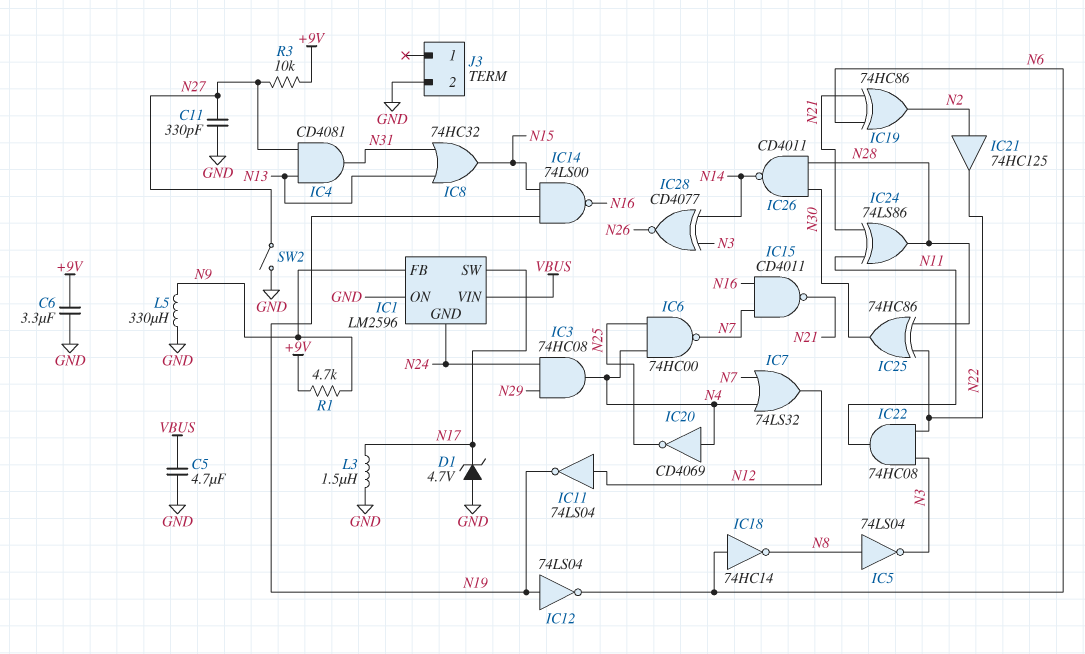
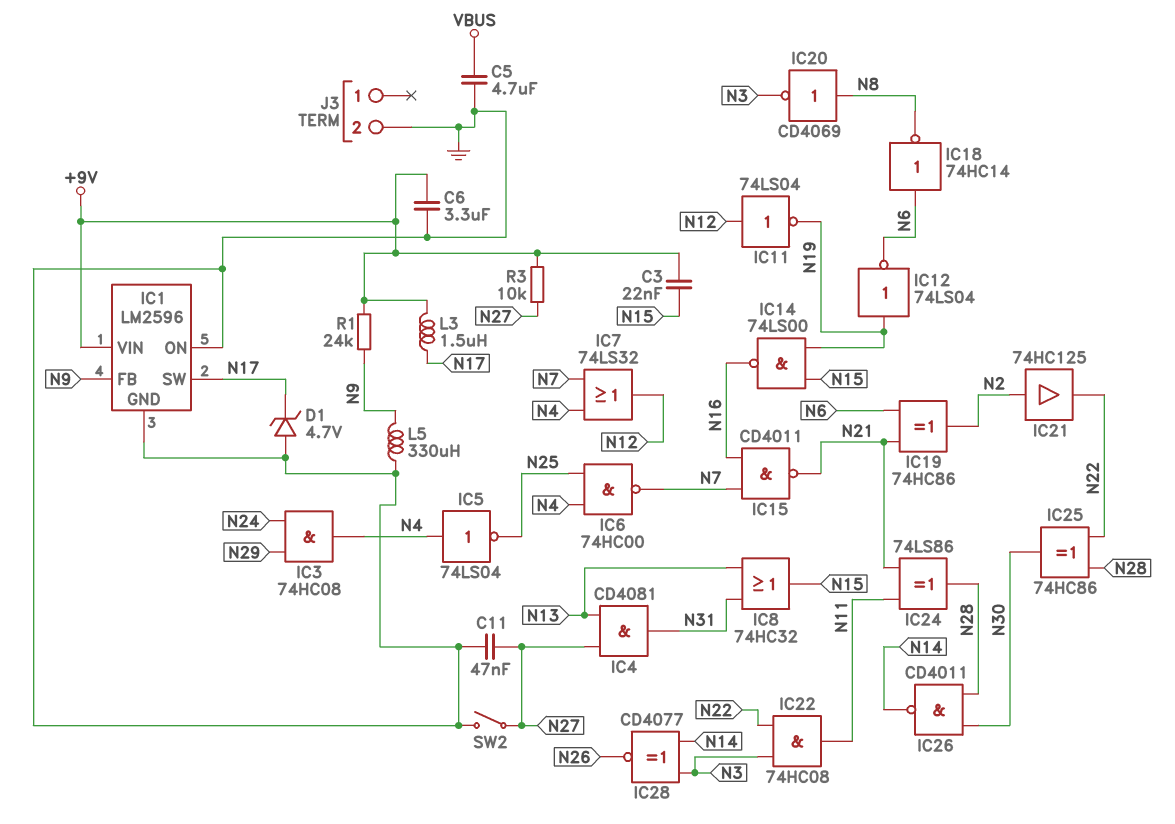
C3: none -> 22nF (+9V, N15)
C11: 330pF (GND, N27) -> 47nF (GND, N27)
IC1 pin GND: N24 -> GND
IC1 pin VIN: VBUS -> +9V
IC5: NOT 74LS04 (in N8, out N3) -> NOT 74LS04 (in N4, out N25)
IC20: NOT CD4069 (in N4, out N25) -> NOT CD4069 (in N8, out N3)
L3: 1.5uH (GND, N17) -> 1.5uH (+9V, N17)
R1: 4.7k (+9V, N9) -> 24k (+9V, N9)

